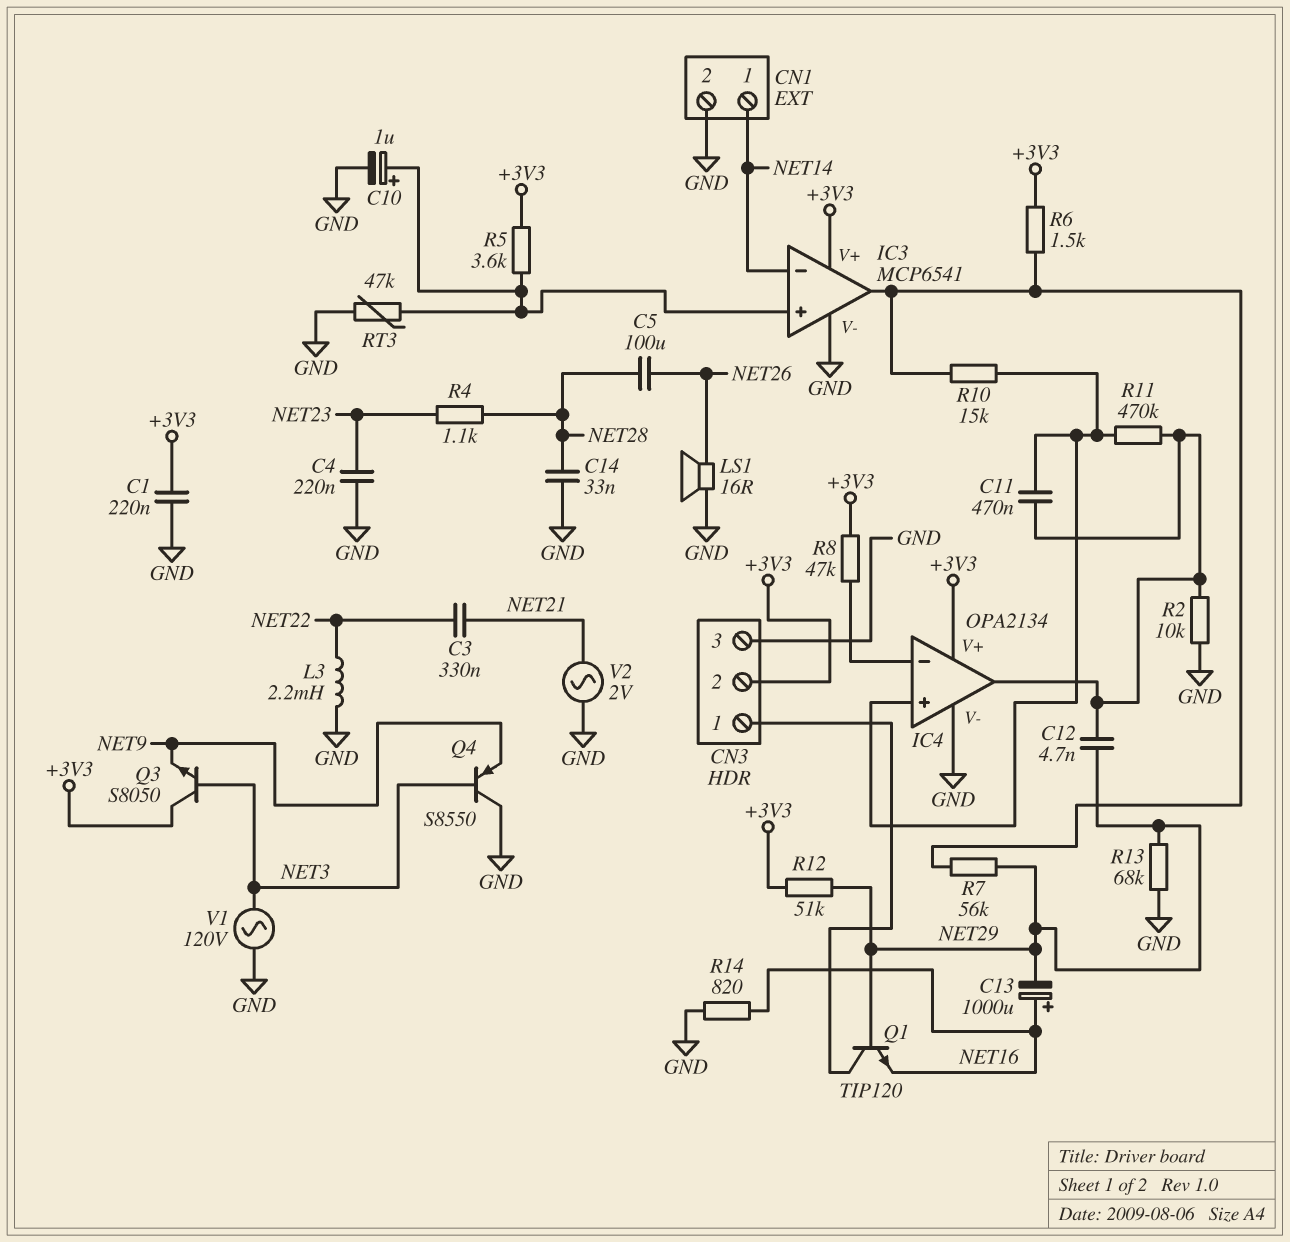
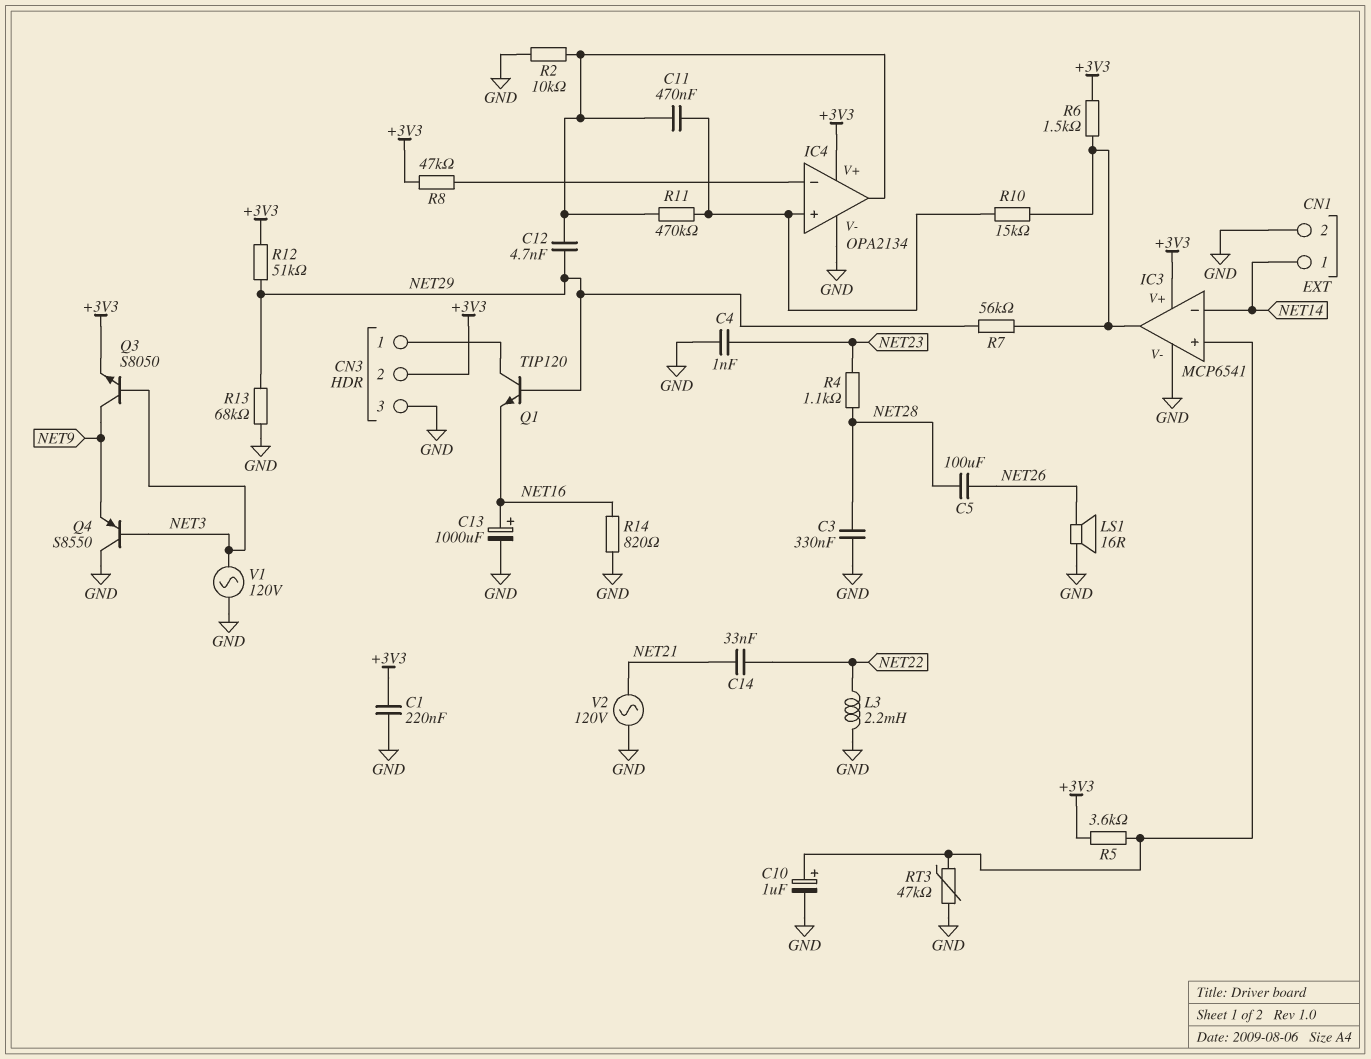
C3: 330nF (NET21, NET22) -> 330nF (GND, NET28)
C4: 220nF (GND, NET23) -> 1nF (GND, NET23)
C13: 1000uF (plus NET16, minus NET29) -> 1000uF (plus NET16, minus GND)
C14: 33nF (GND, NET28) -> 33nF (NET21, NET22)
Q3: NPN S8050 (B NET3, C +3V3, E NET9) -> NPN S8050 (B NET3, C NET9, E +3V3)
V2: AC 2V (GND, NET21) -> AC 120V (GND, NET21)

